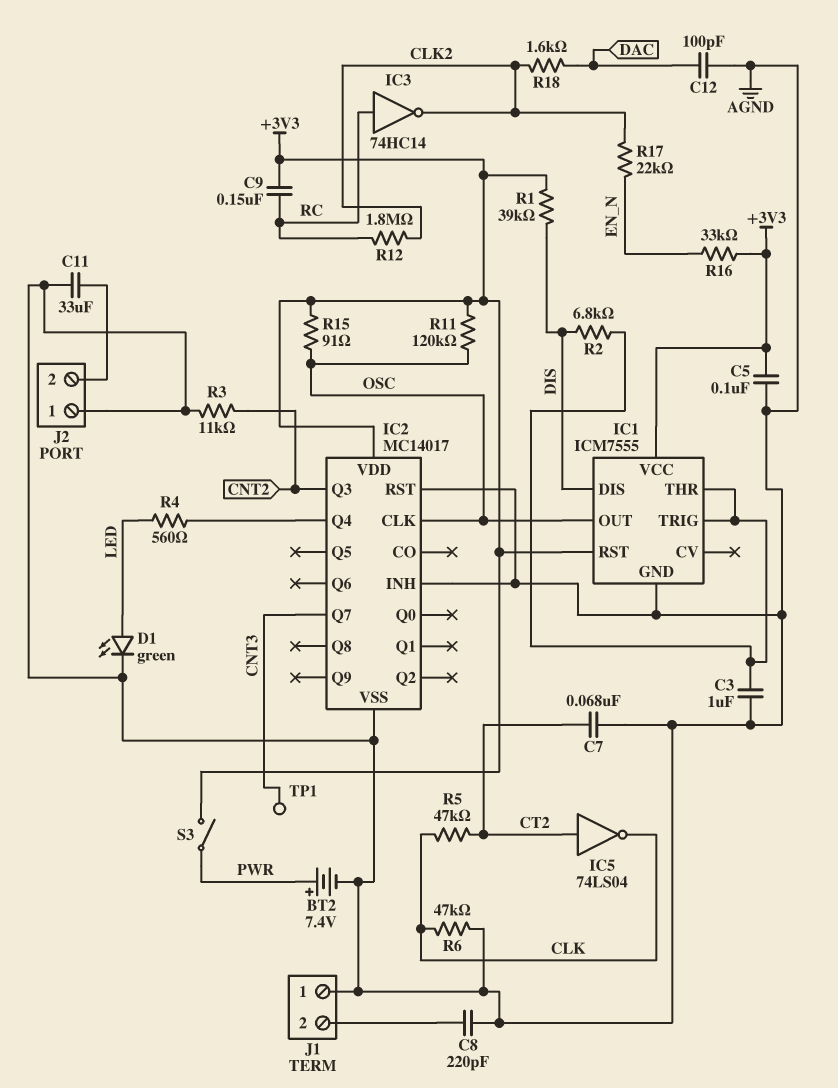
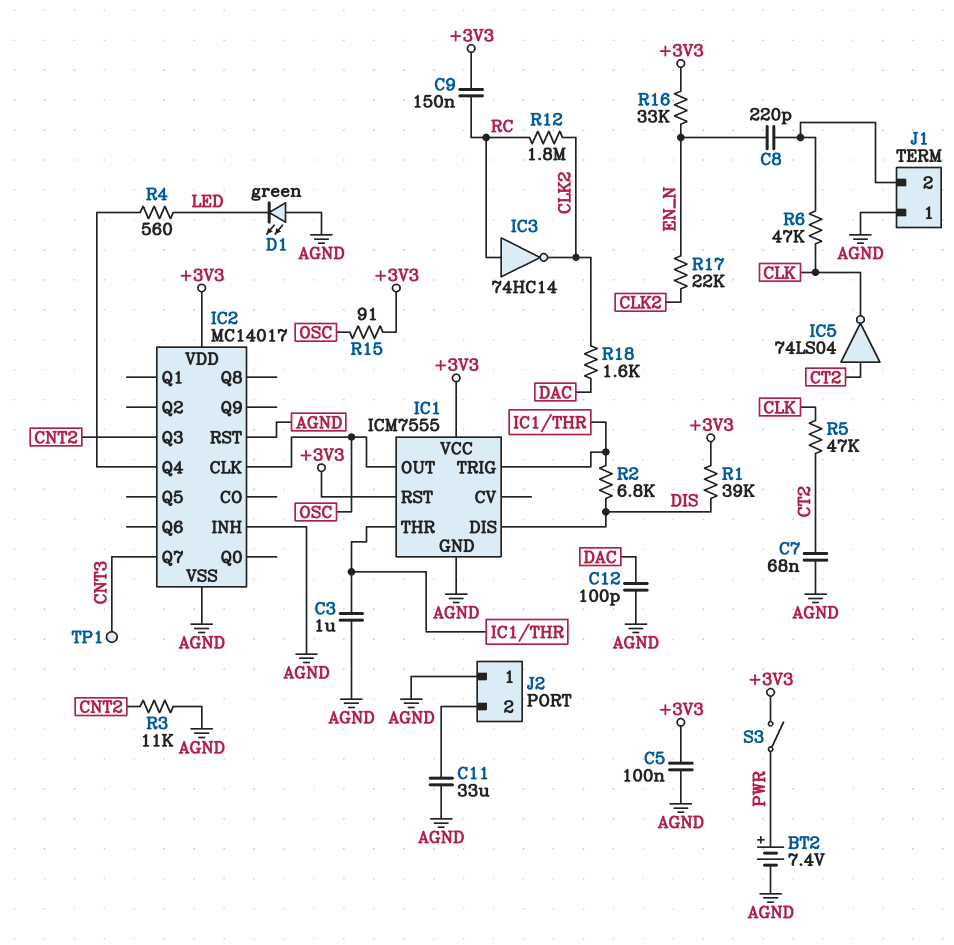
C8: 220pF (AGND, J1/2) -> 220pF (EN_N, J1/2)
D1: LED green (A LED, K AGND) -> LED green (A AGND, K LED)
R6: 47k (AGND, CLK) -> 47k (CLK, J1/2)
R11: 120k (+3V3, OSC) -> none

